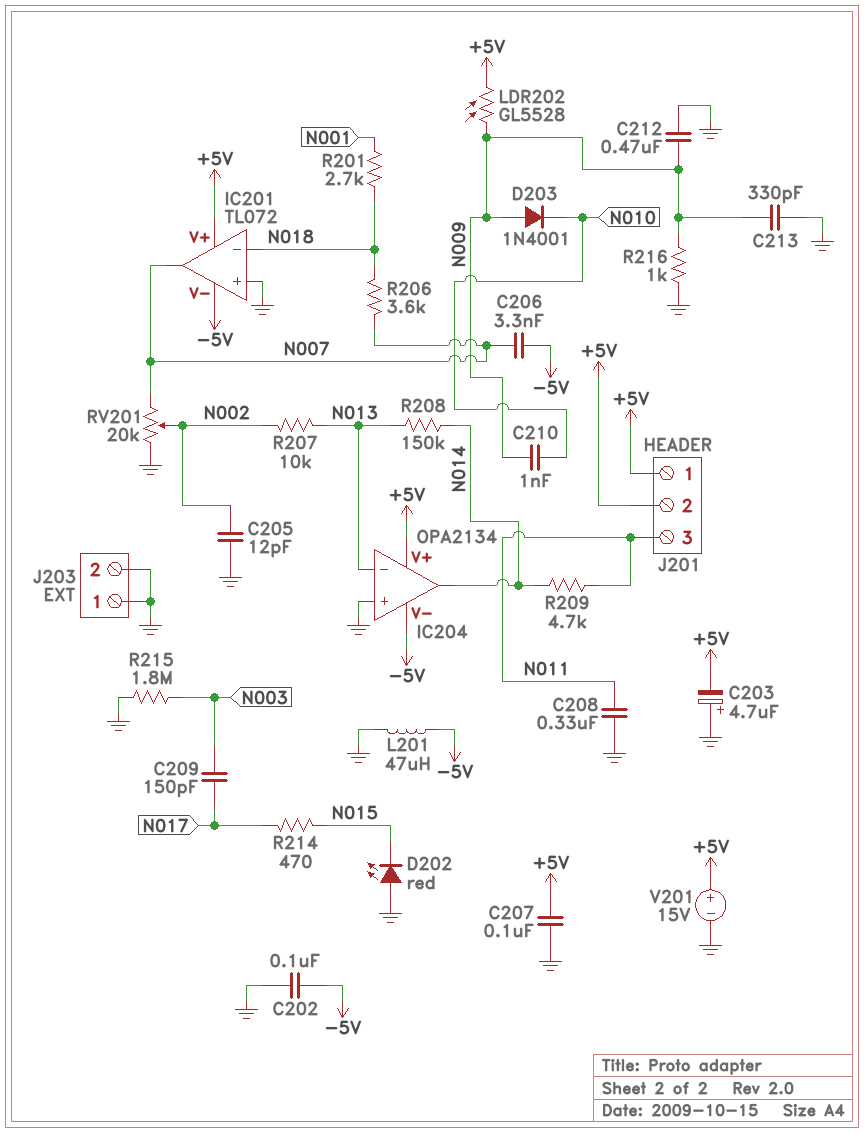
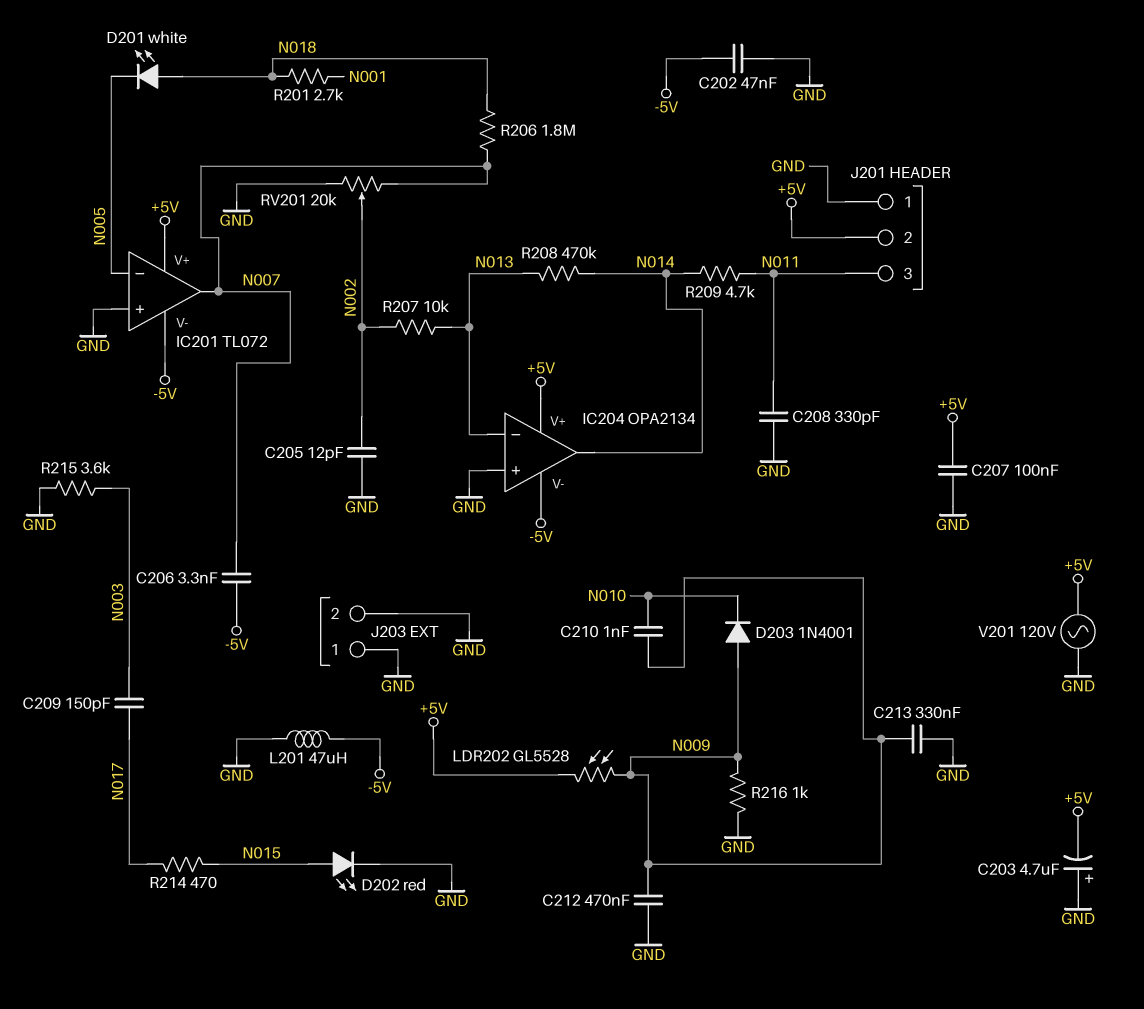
C202: 100nF (-5V, GND) -> 47nF (-5V, GND)
C208: 330nF (GND, N011) -> 330pF (GND, N011)
C213: 330pF (GND, N009) -> 330nF (GND, N009)
D201: none -> LED white (A N018, K N005)
D202: LED red (A GND, K N015) -> LED red (A N015, K GND)
IC201 pin in-: N018 -> N005
J201 pin 1: +5V -> GND
R206: 3.6k (N007, N018) -> 1.8M (N007, N018)
R208: 150k (N013, N014) -> 470k (N013, N014)
R215: 1.8M (GND, N003) -> 3.6k (GND, N003)
V201: 15V (plus +5V, minus GND) -> AC 120V (+5V, GND)

